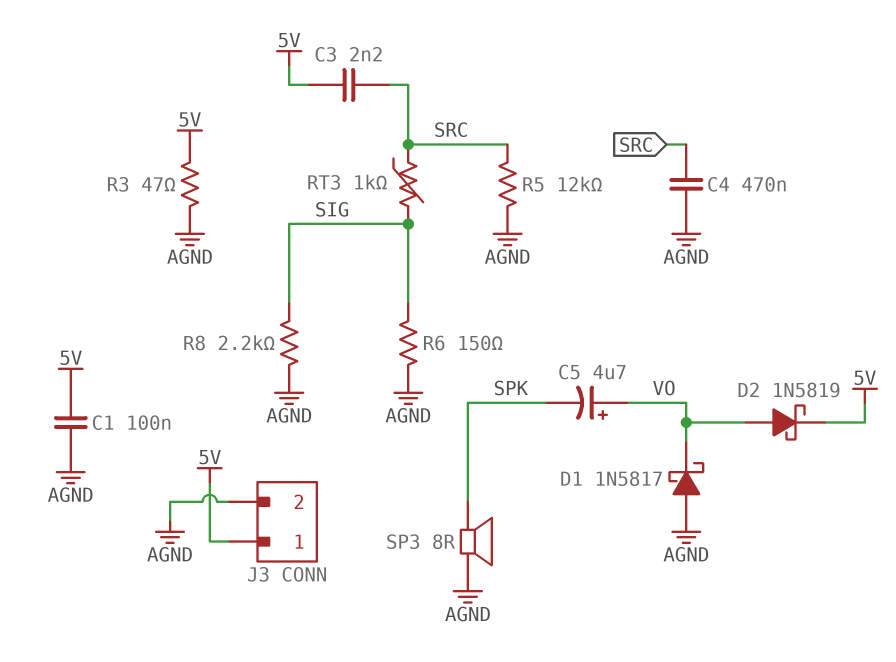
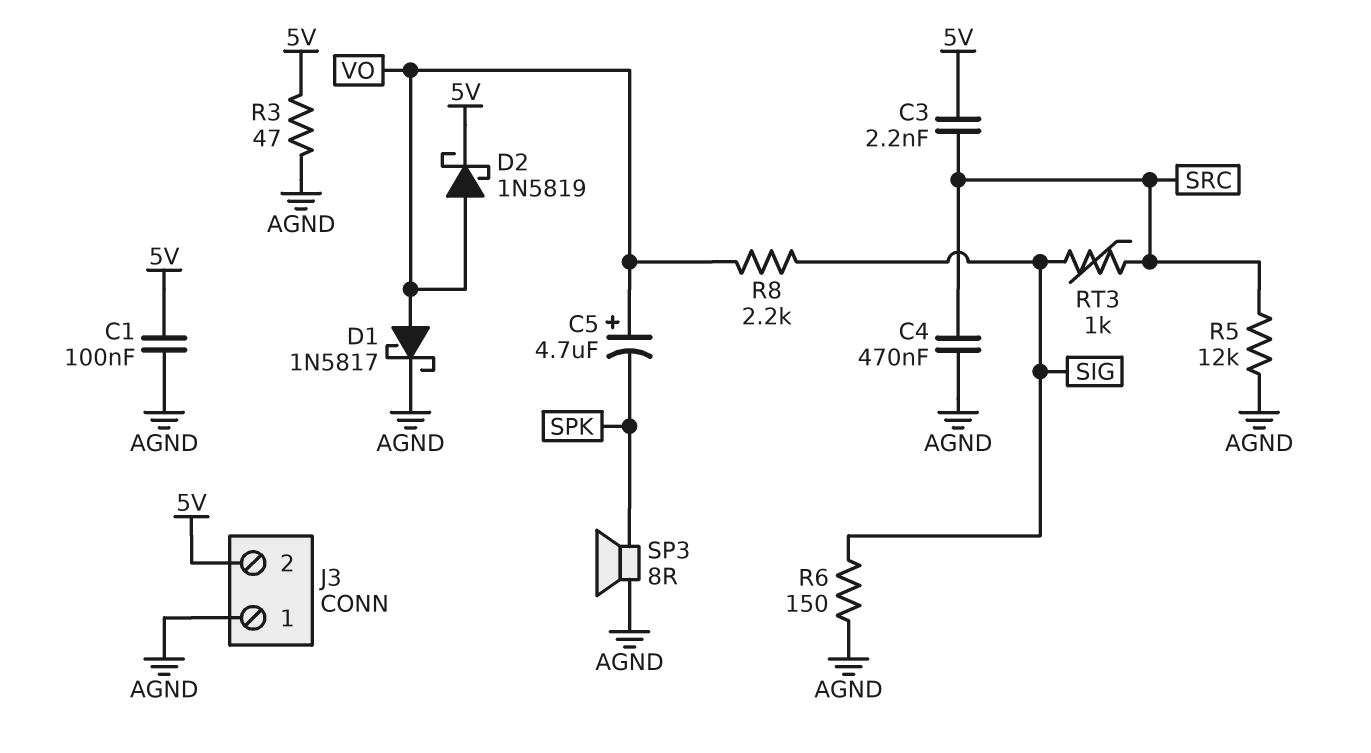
D1: schottky 1N5817 (A AGND, K VO) -> schottky 1N5817 (A VO, K AGND)
J3 pin 1: 5V -> AGND
J3 pin 2: AGND -> 5V
R8: 2.2k (AGND, SIG) -> 2.2k (SIG, VO)

